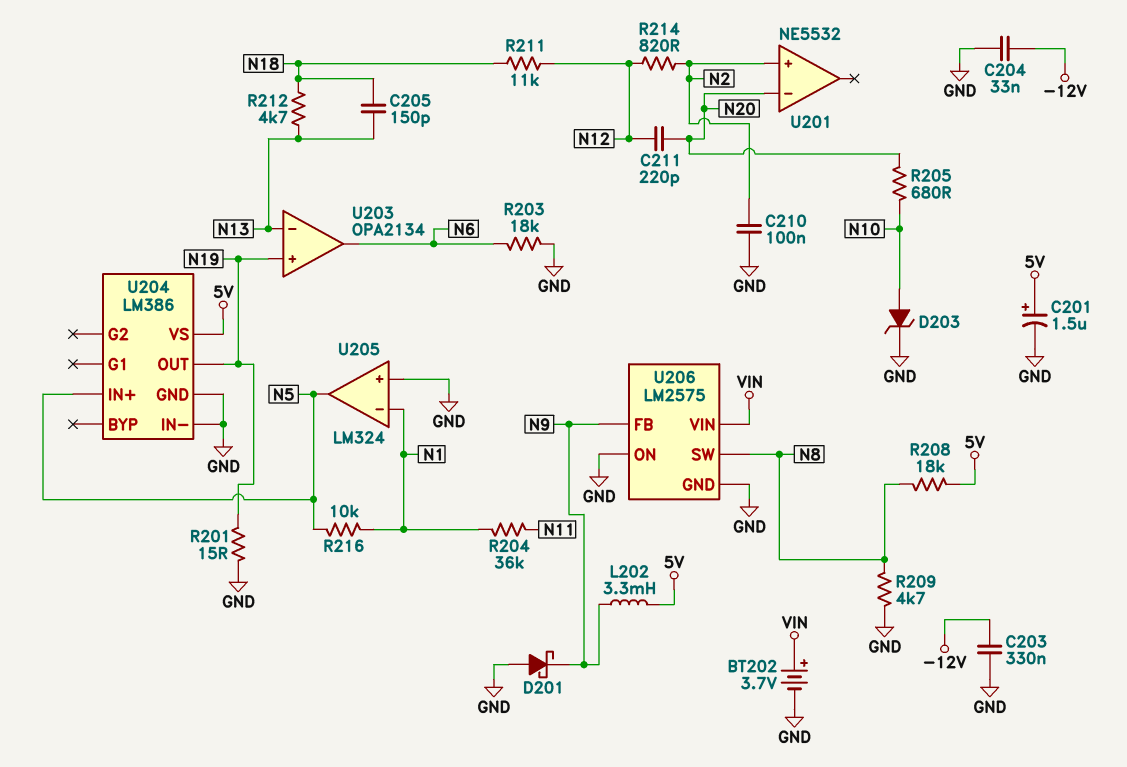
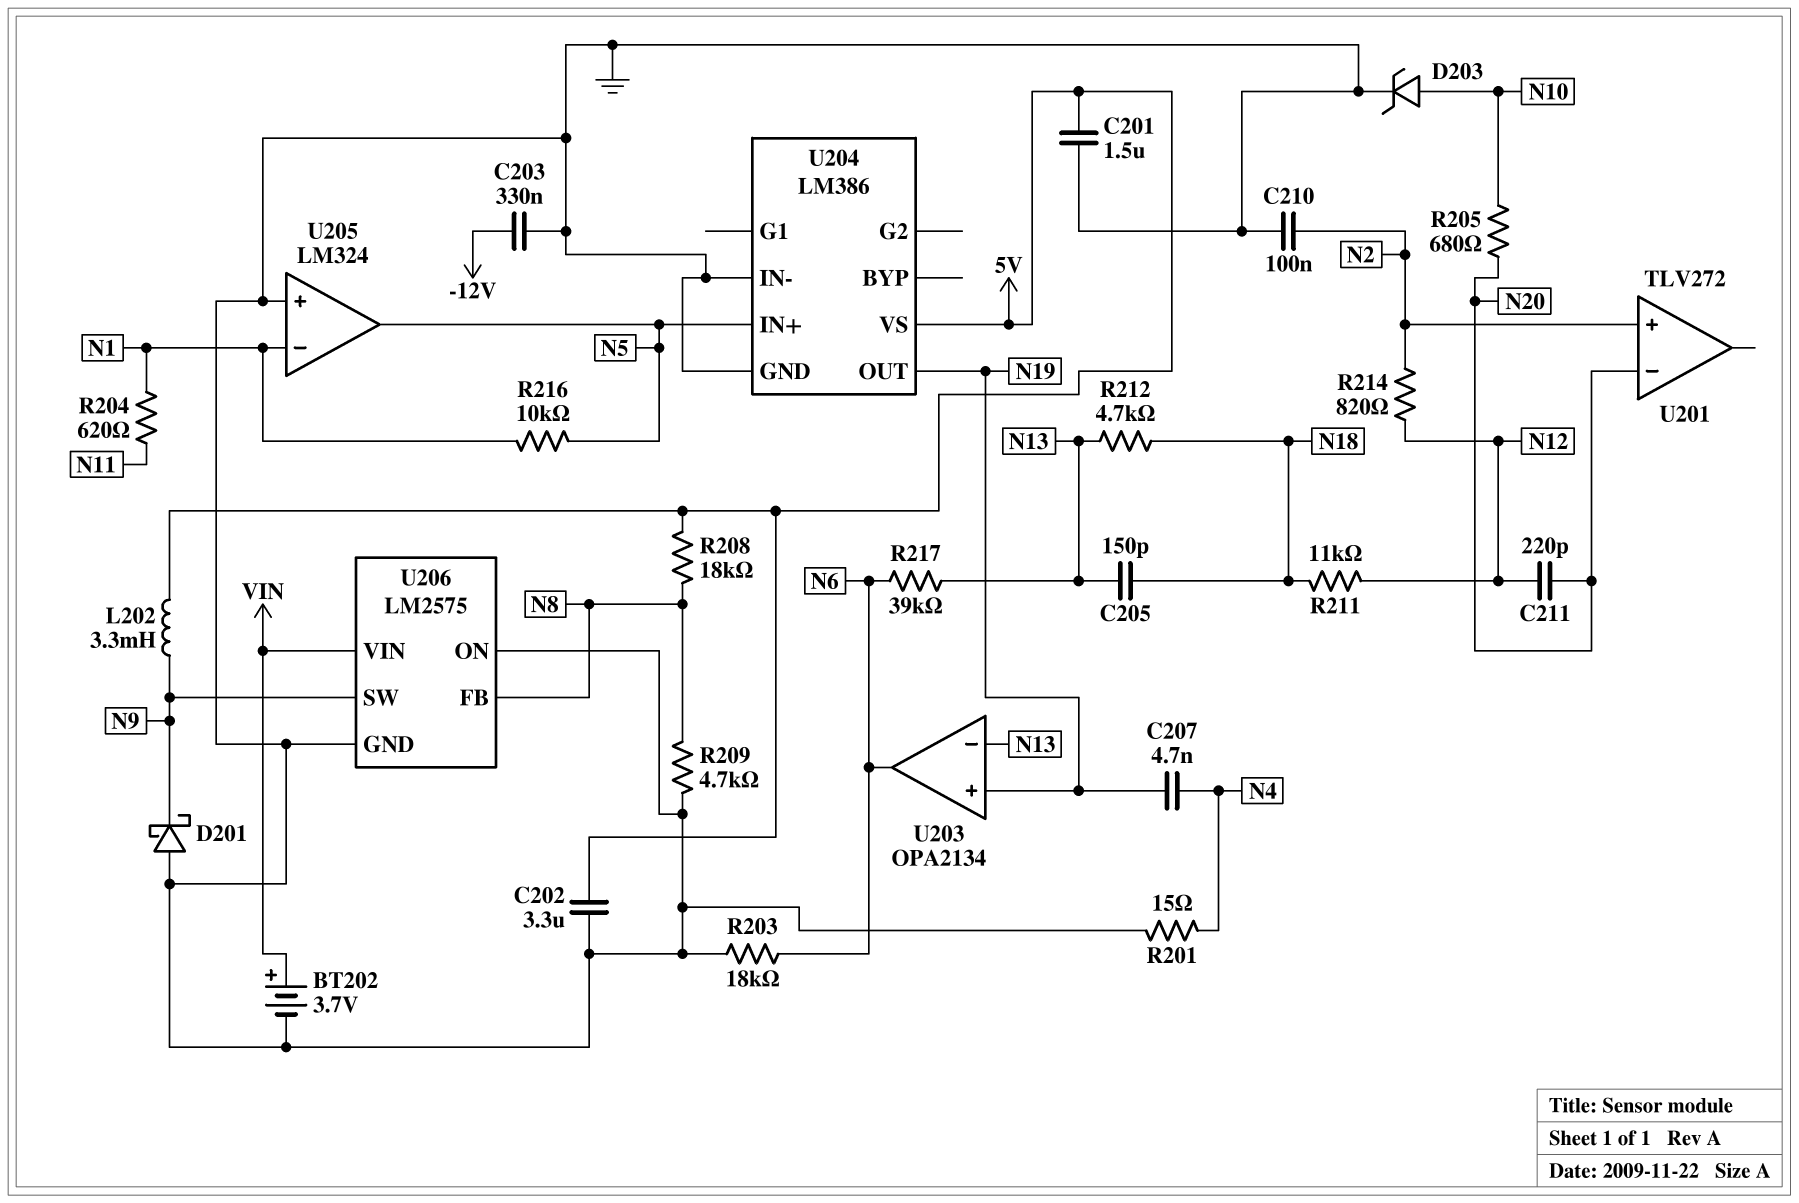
C201: 1.5uF (plus 5V, minus GND) -> 1.5uF (5V, GND)
C202: none -> 3.3uF (5V, GND)
C204: 33nF (-12V, GND) -> none
C207: none -> 4.7nF (N4, N19)
R201: 15 (GND, N19) -> 15 (GND, N4)
R204: 36k (N1, N11) -> 620 (N1, N11)
R217: none -> 39k (N6, N13)
U201: NE5532 -> TLV272
U206 pin FB: N9 -> N8
U206 pin SW: N8 -> N9

